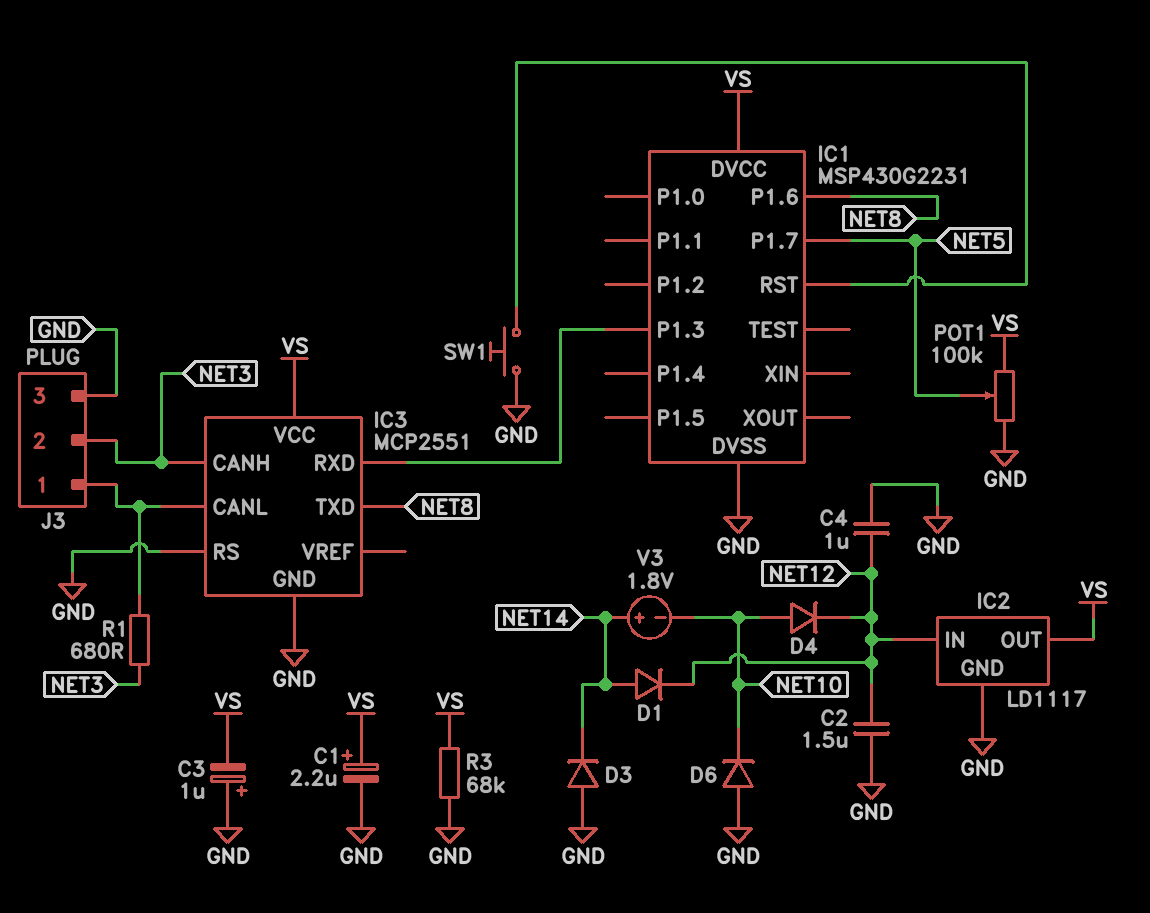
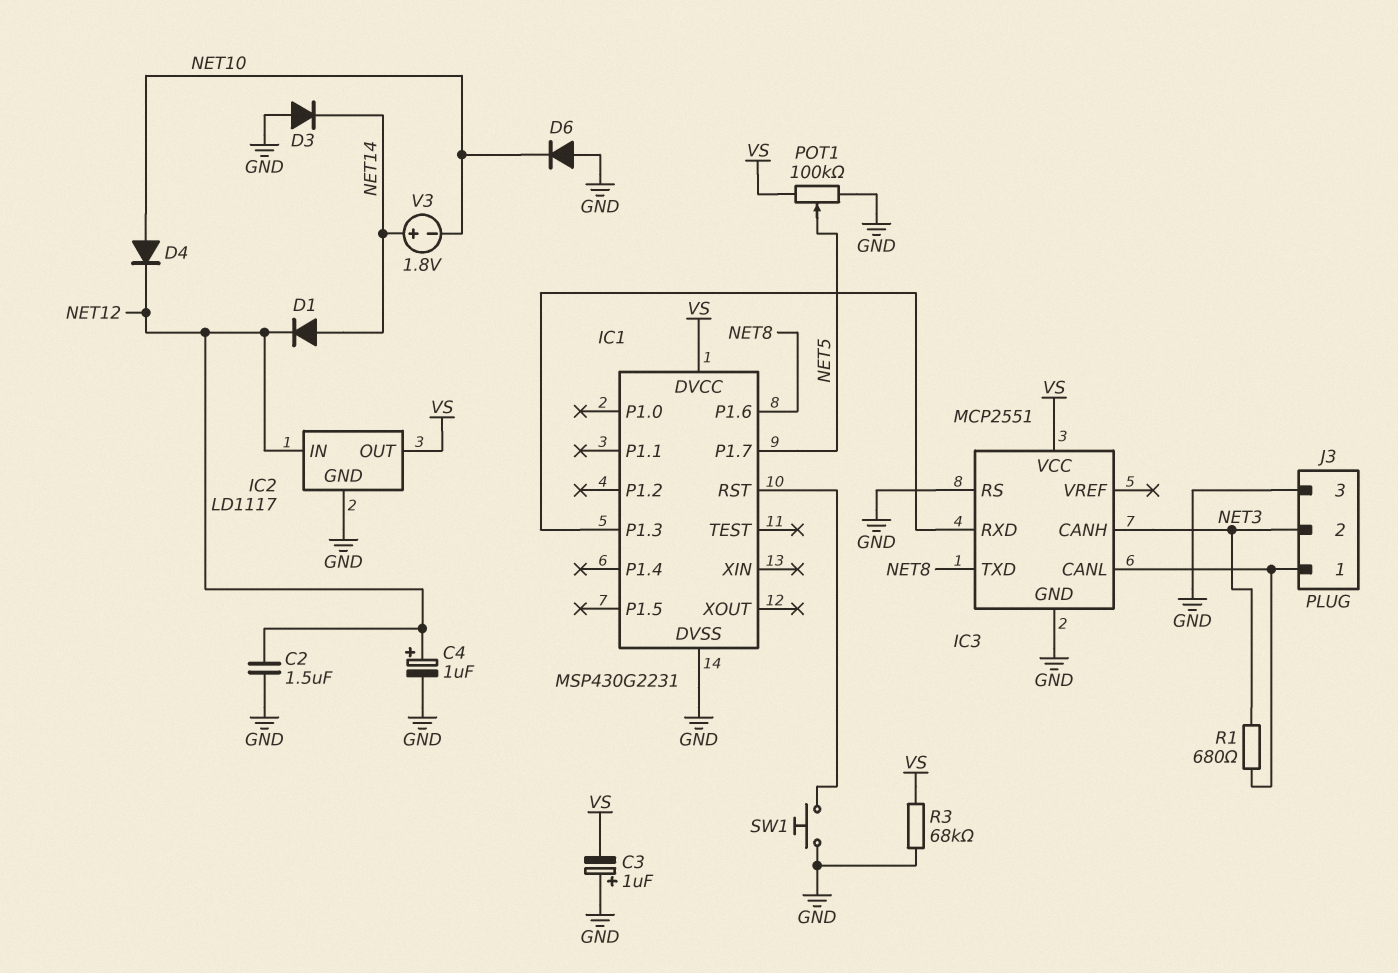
C1: 2.2uF (plus VS, minus GND) -> none
C4: 1uF (GND, NET12) -> 1uF (plus NET12, minus GND)

